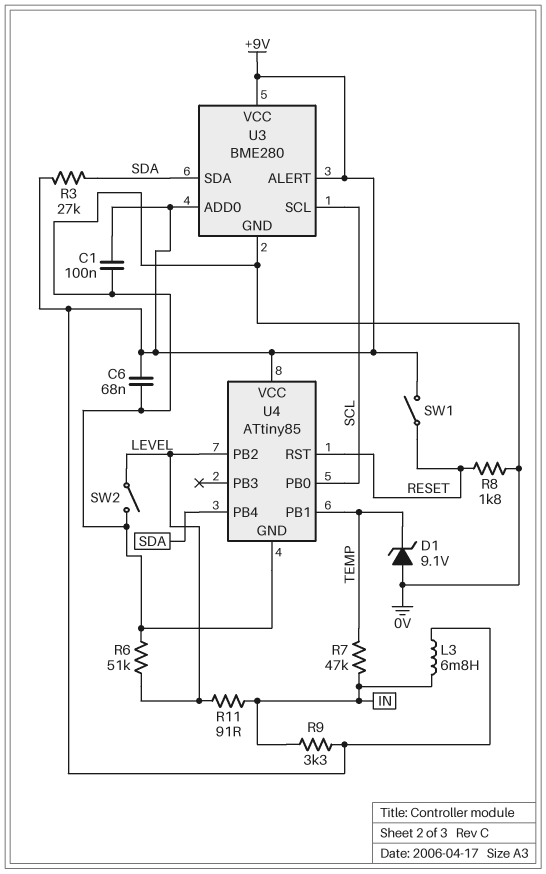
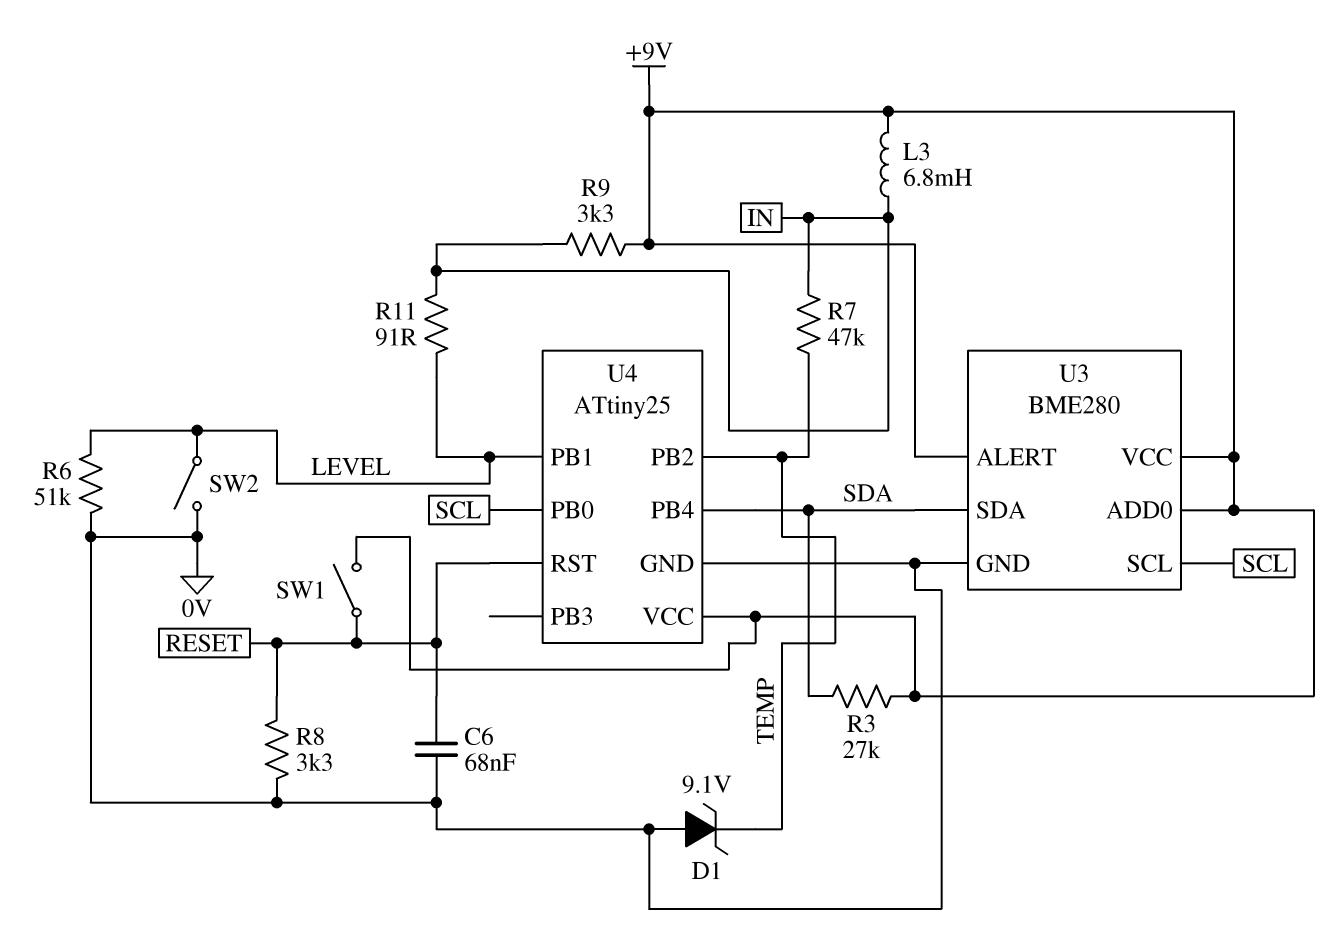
C1: 100nF (+9V, 0V) -> none
C6: 68nF (+9V, 0V) -> 68nF (0V, RESET)
R8: 1.8k (0V, RESET) -> 3.3k (0V, RESET)
U4: ATtiny85 -> ATtiny25
U4 pin PB1: TEMP -> LEVEL
U4 pin PB2: LEVEL -> TEMP

